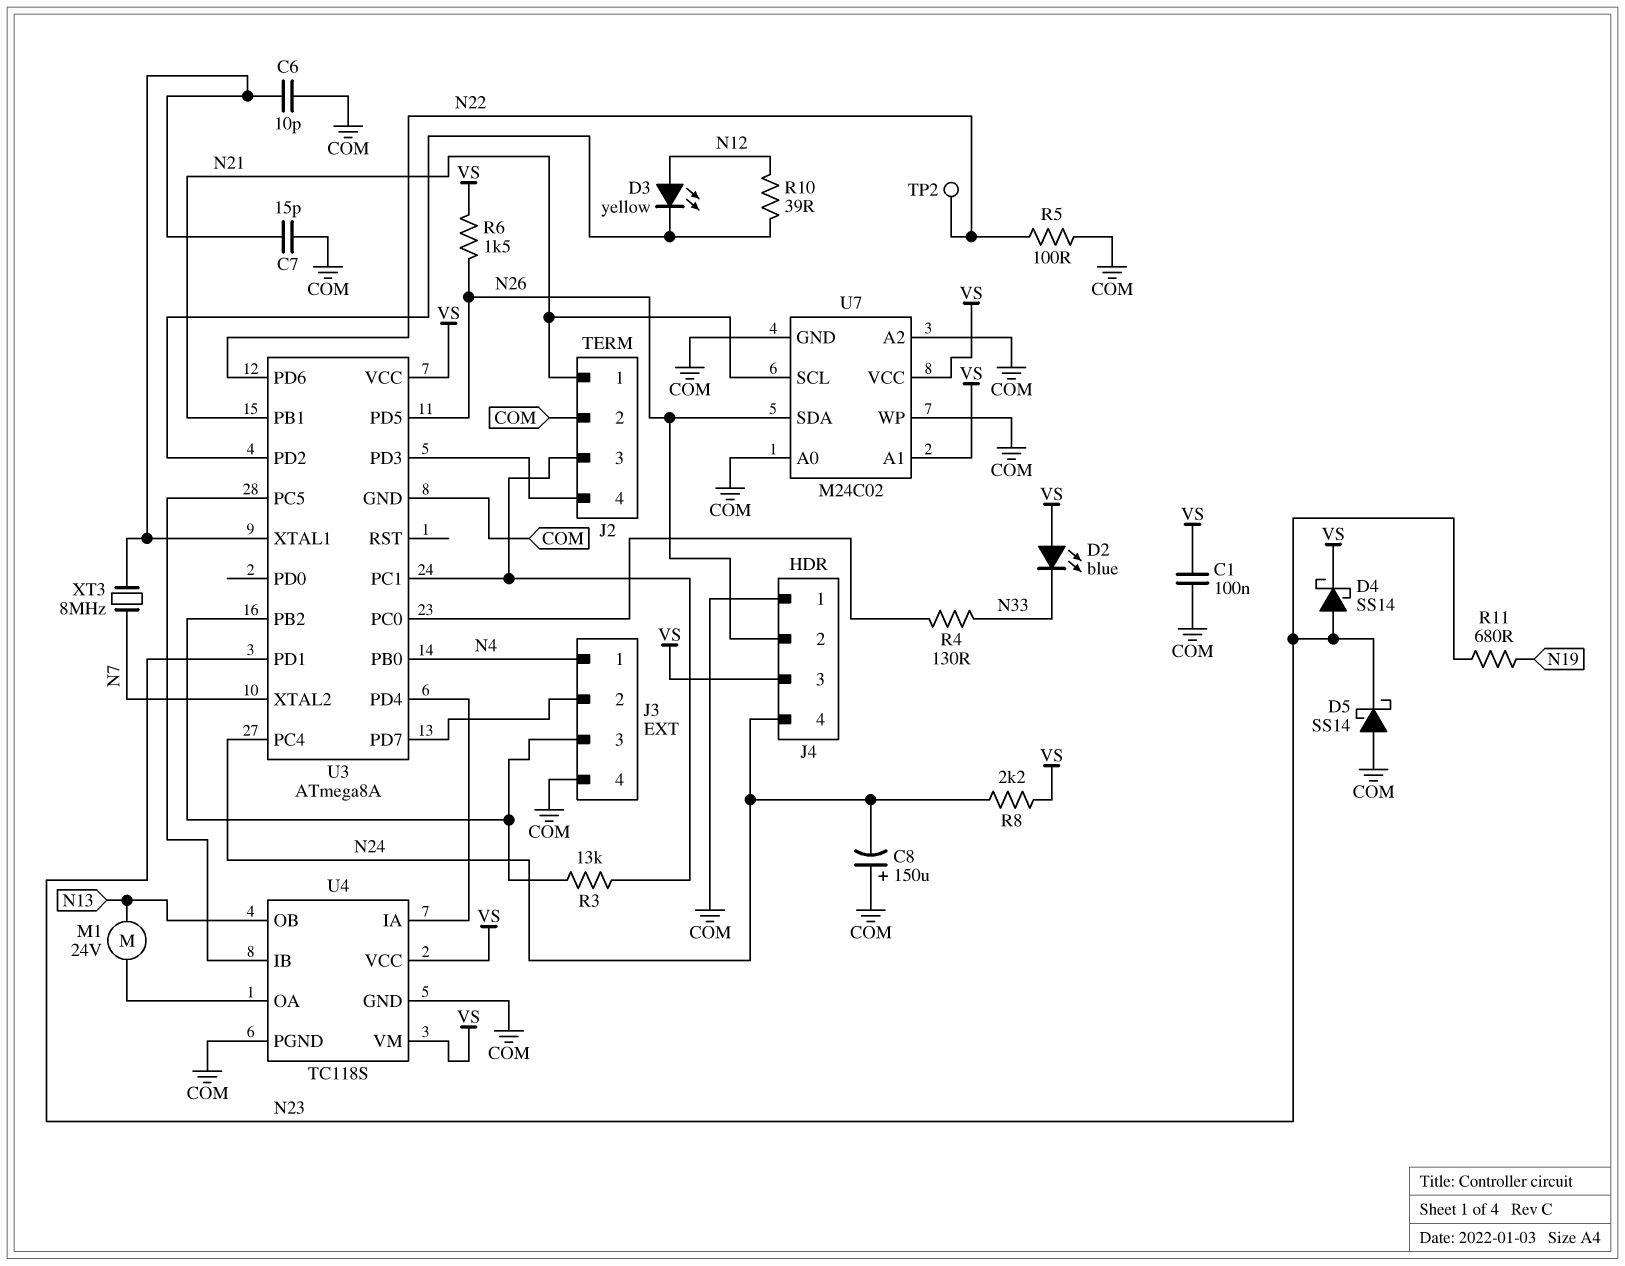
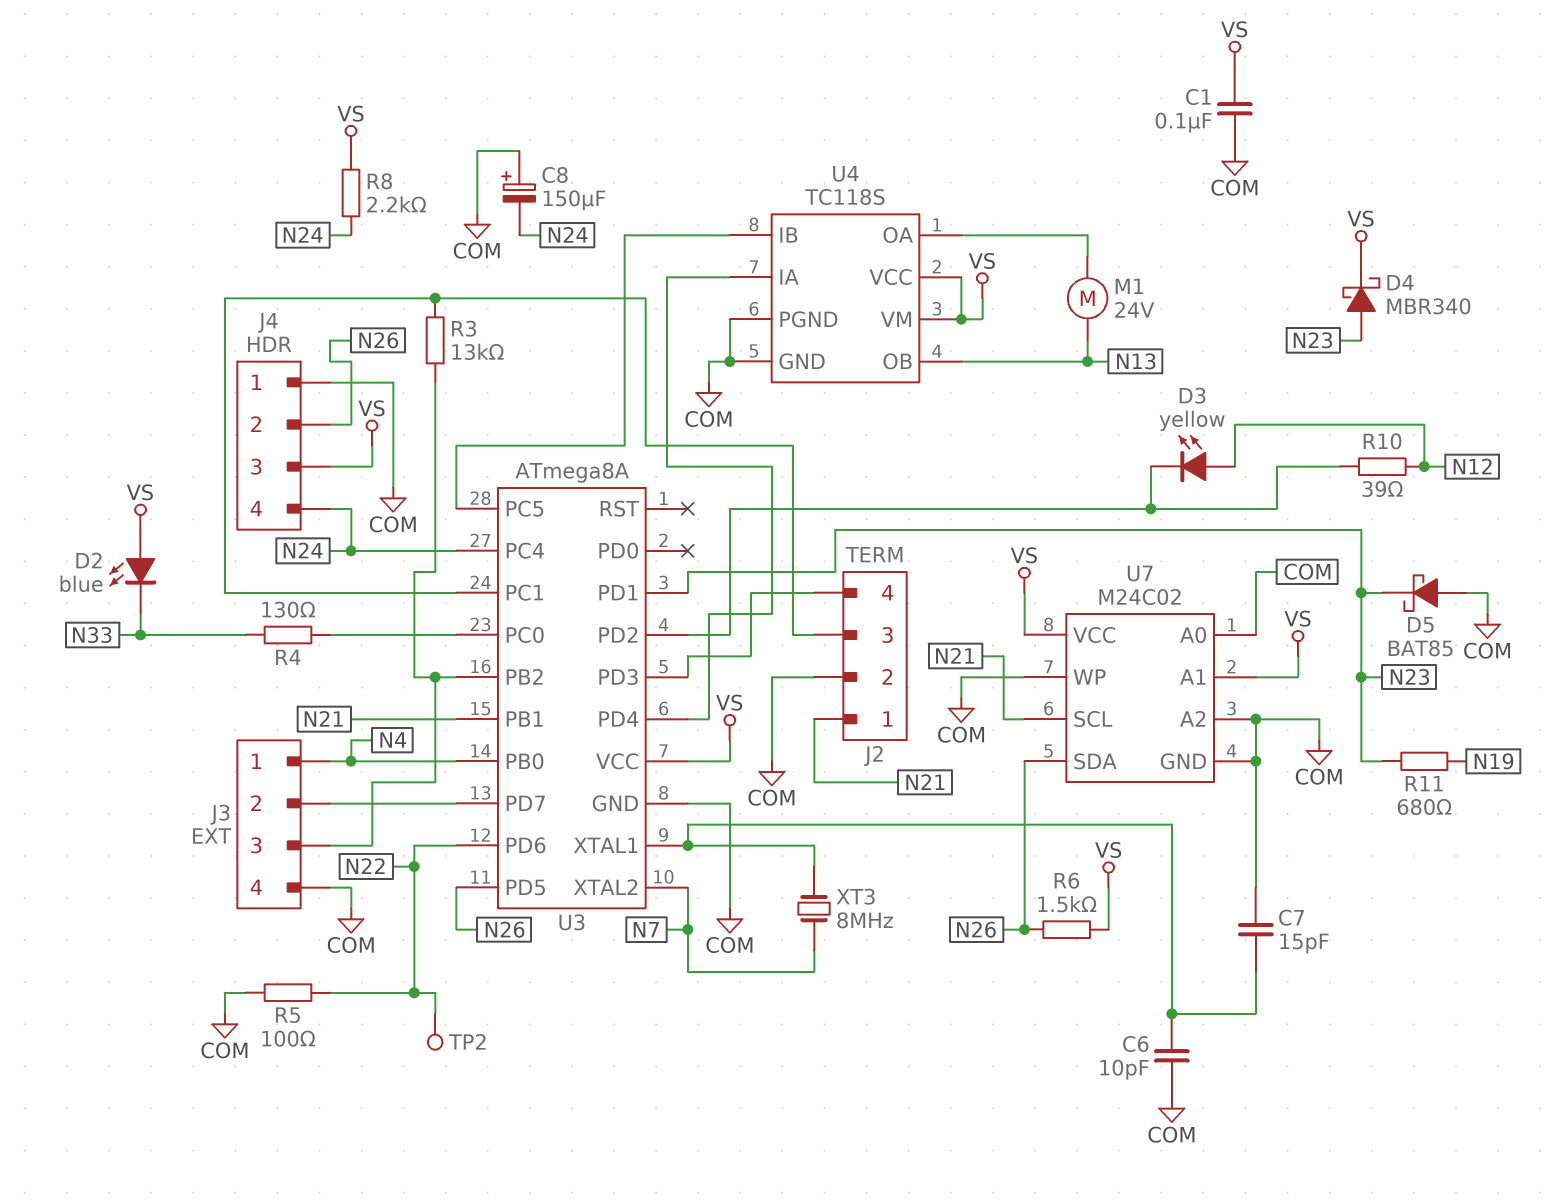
D4: schottky SS14 (A N23, K VS) -> schottky MBR340 (A N23, K VS)
D5: schottky SS14 (A COM, K N23) -> schottky BAT85 (A COM, K N23)

